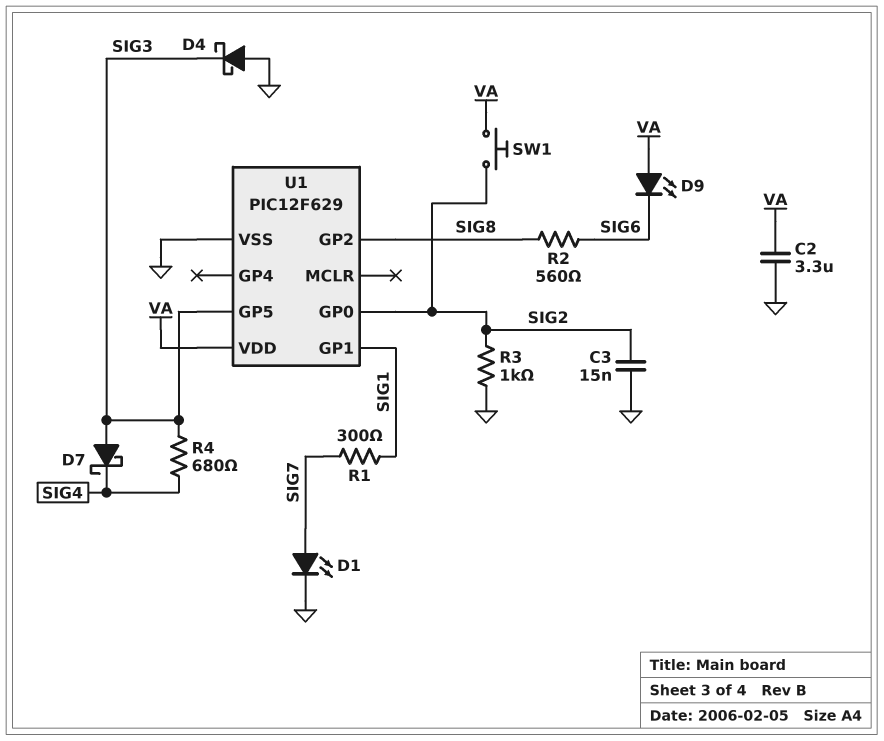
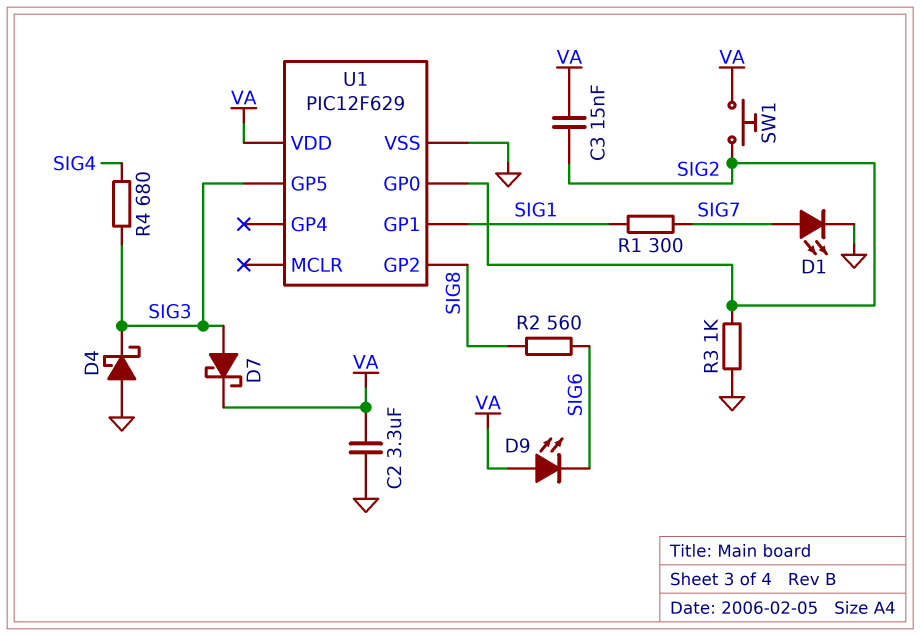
C3: 15nF (GND, SIG2) -> 15nF (SIG2, VA)
D7: schottky (A SIG3, K SIG4) -> schottky (A SIG3, K VA)

